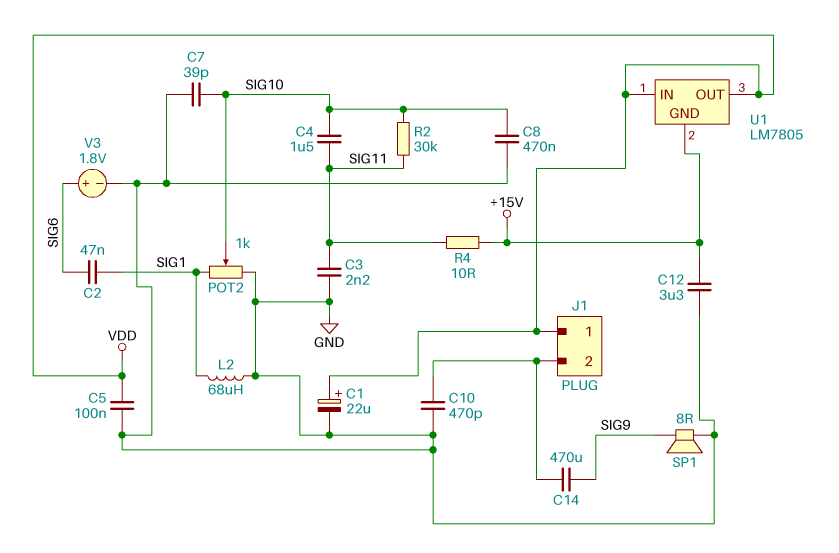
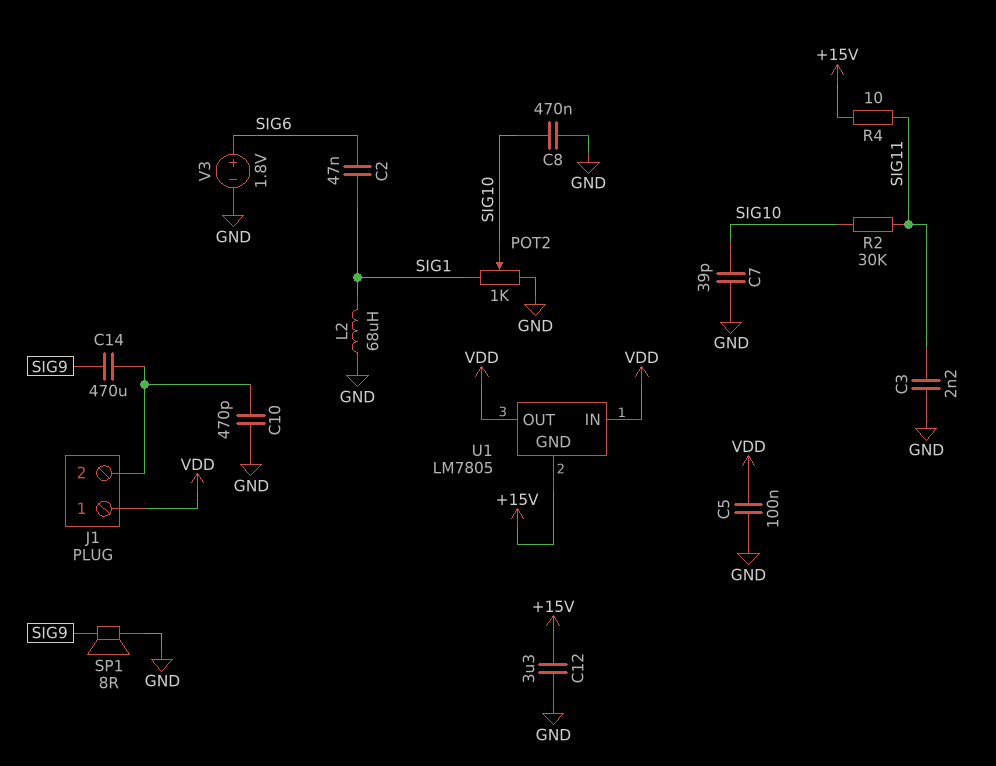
C1: 22uF (plus VDD, minus GND) -> none
C4: 1.5uF (SIG10, SIG11) -> none

